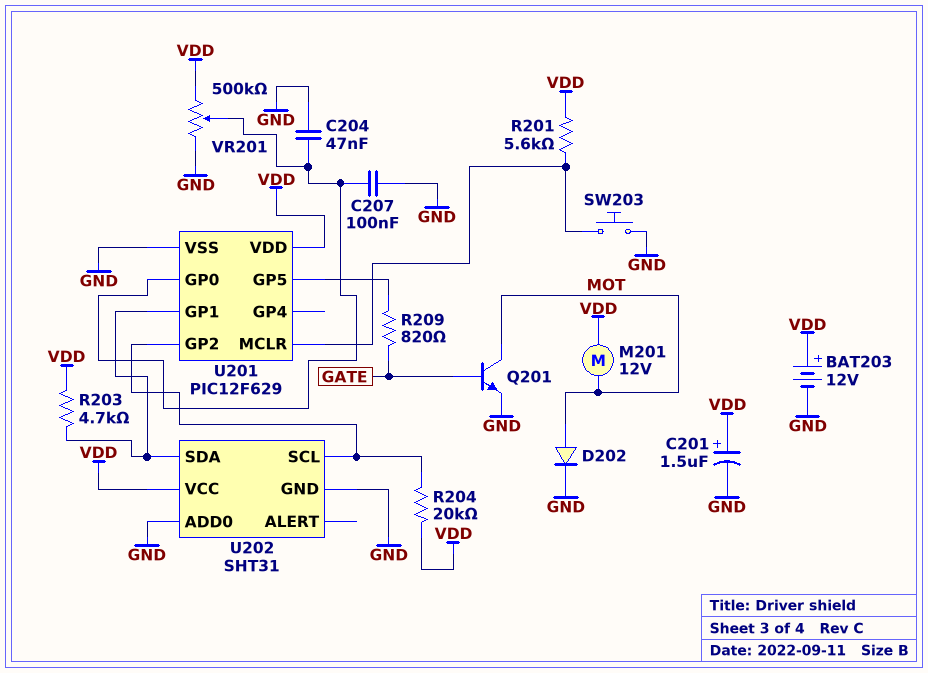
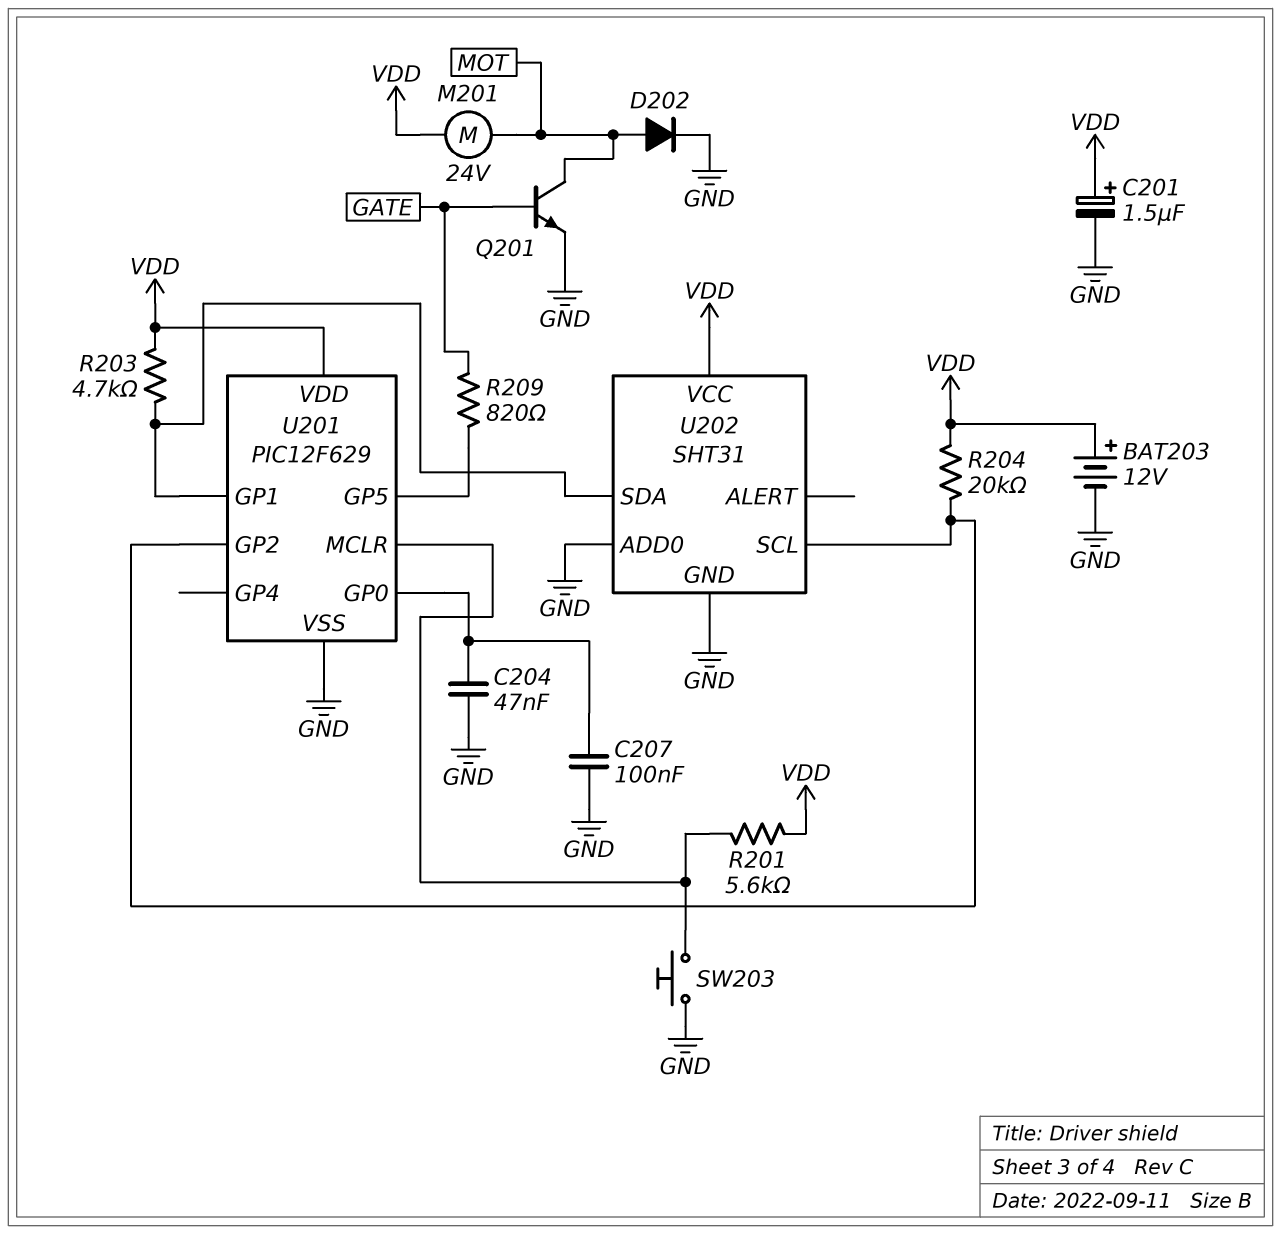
M201: motor 12V (MOT, VDD) -> motor 24V (MOT, VDD)
VR201: 500k (GND, VDD, wiper U201/GP0) -> none

